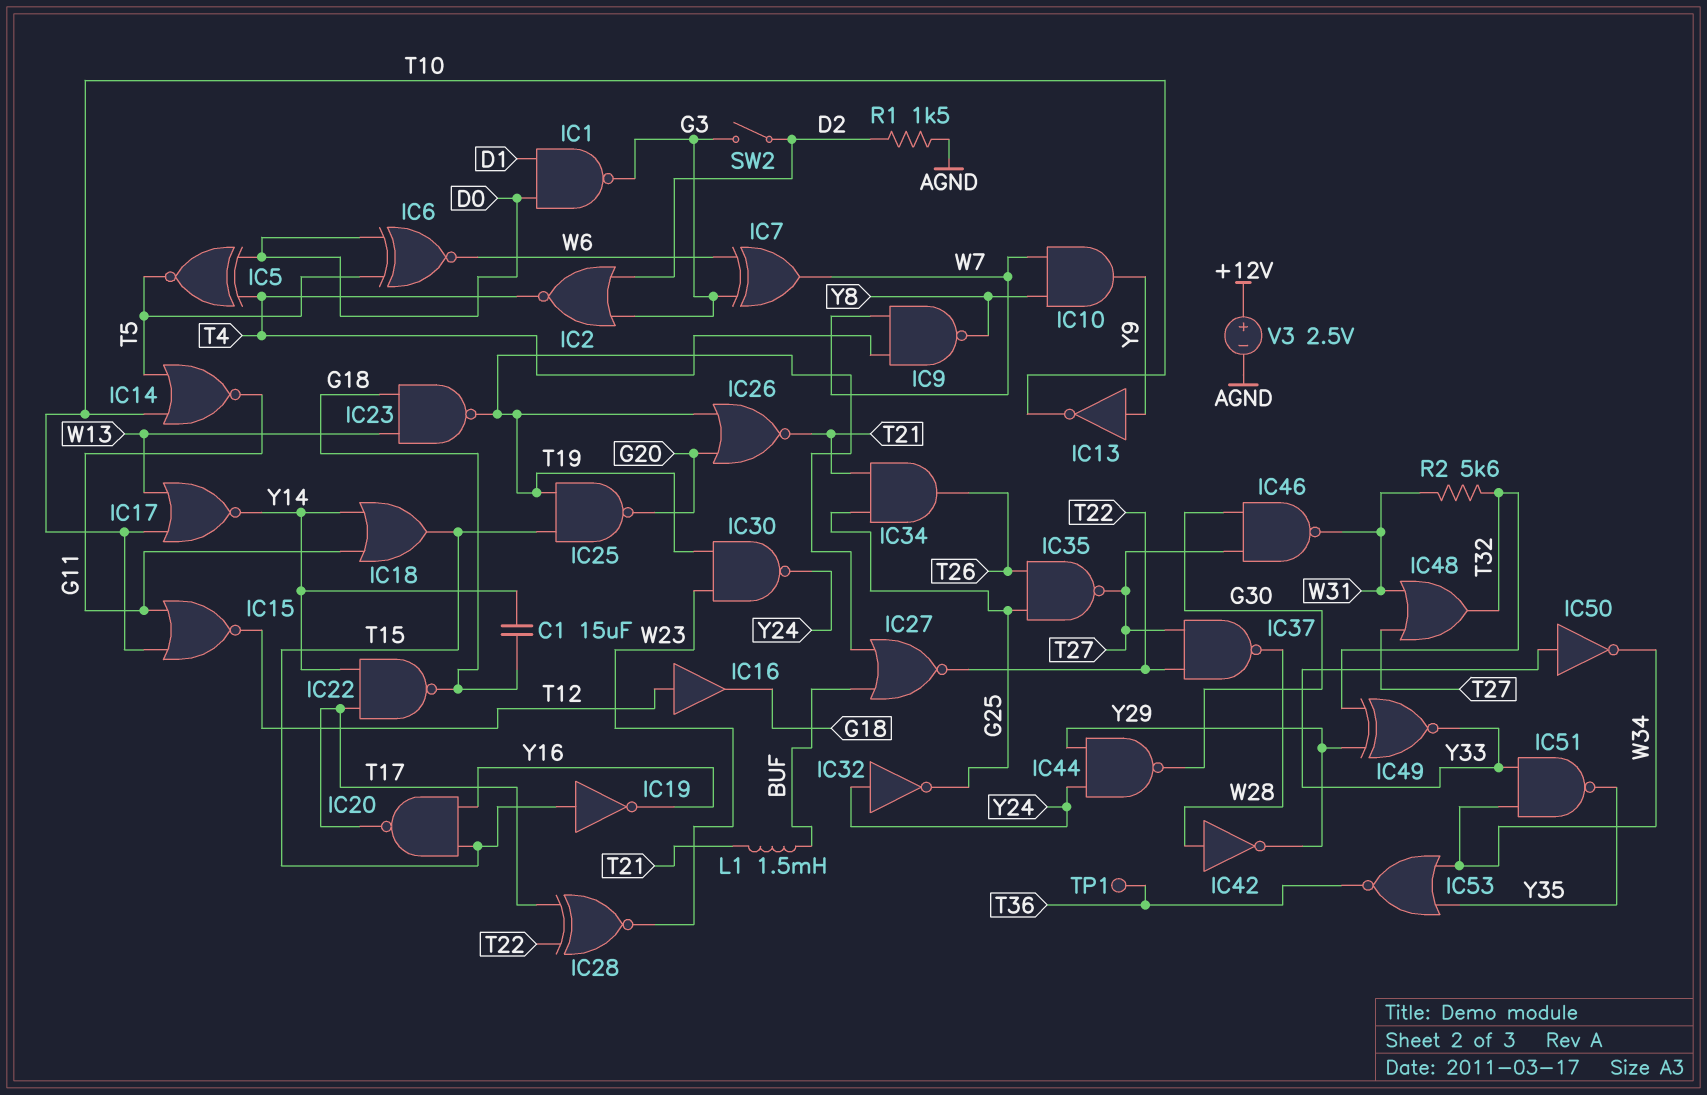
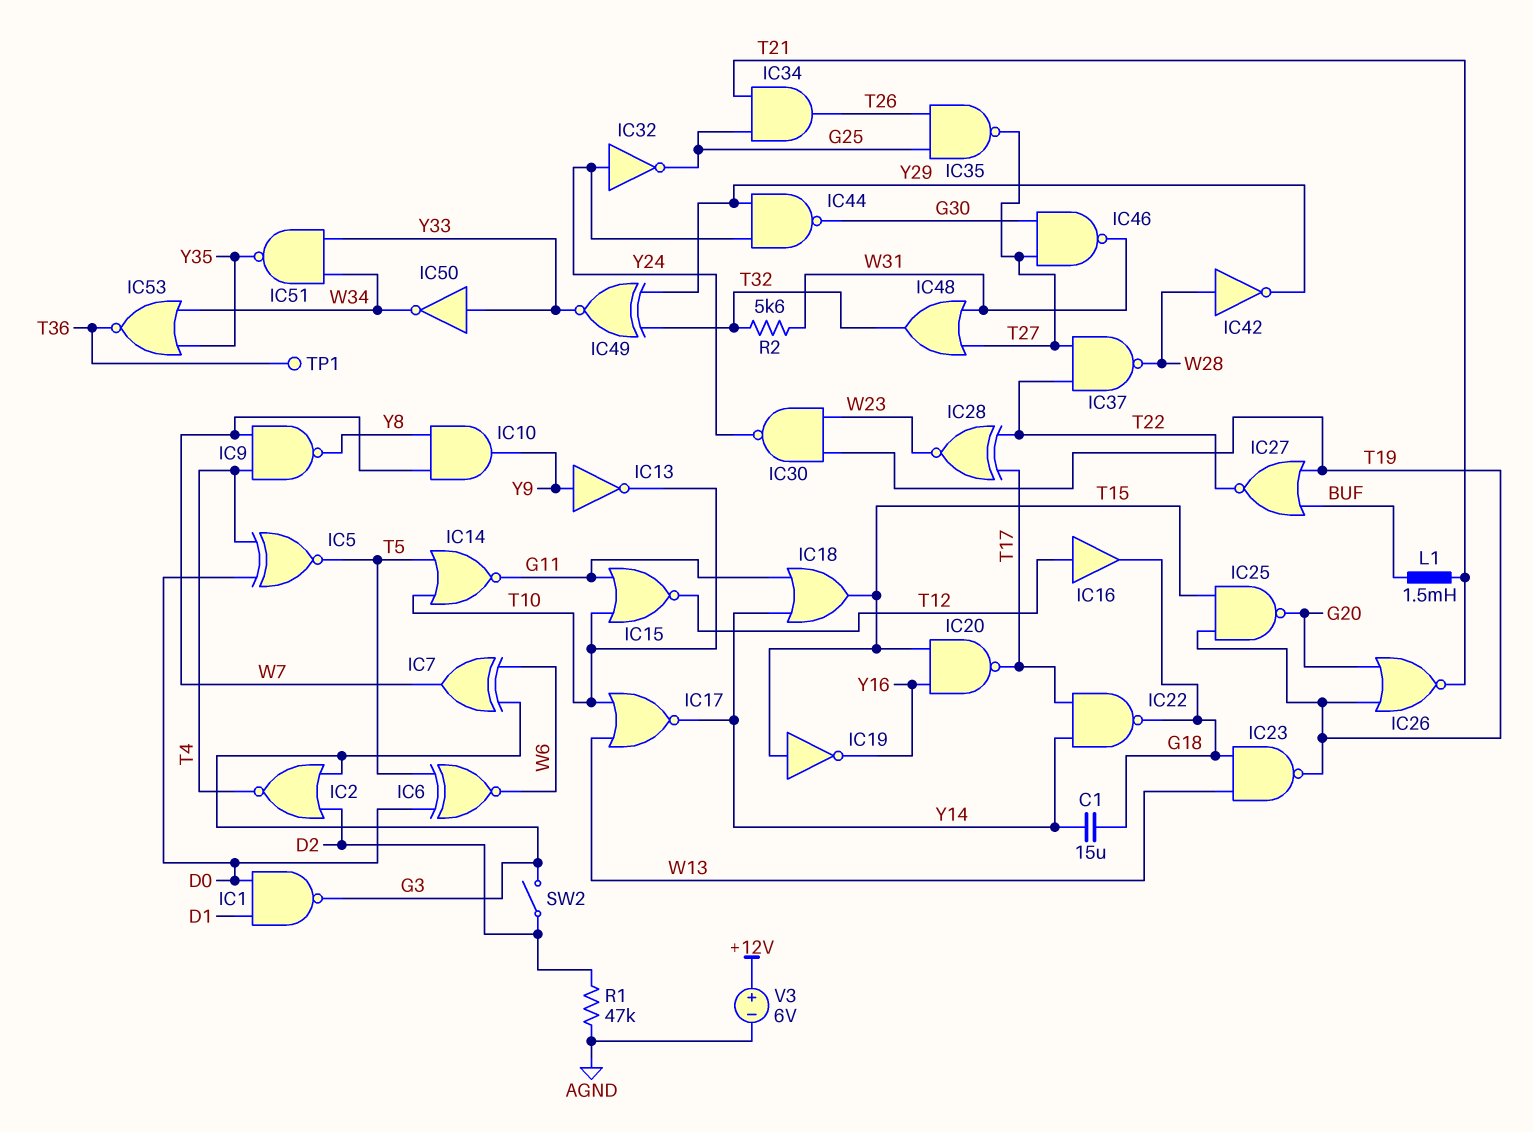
R1: 1.5k (AGND, D2) -> 47k (AGND, D2)
V3: 2.5V (plus +12V, minus AGND) -> 6V (plus +12V, minus AGND)

